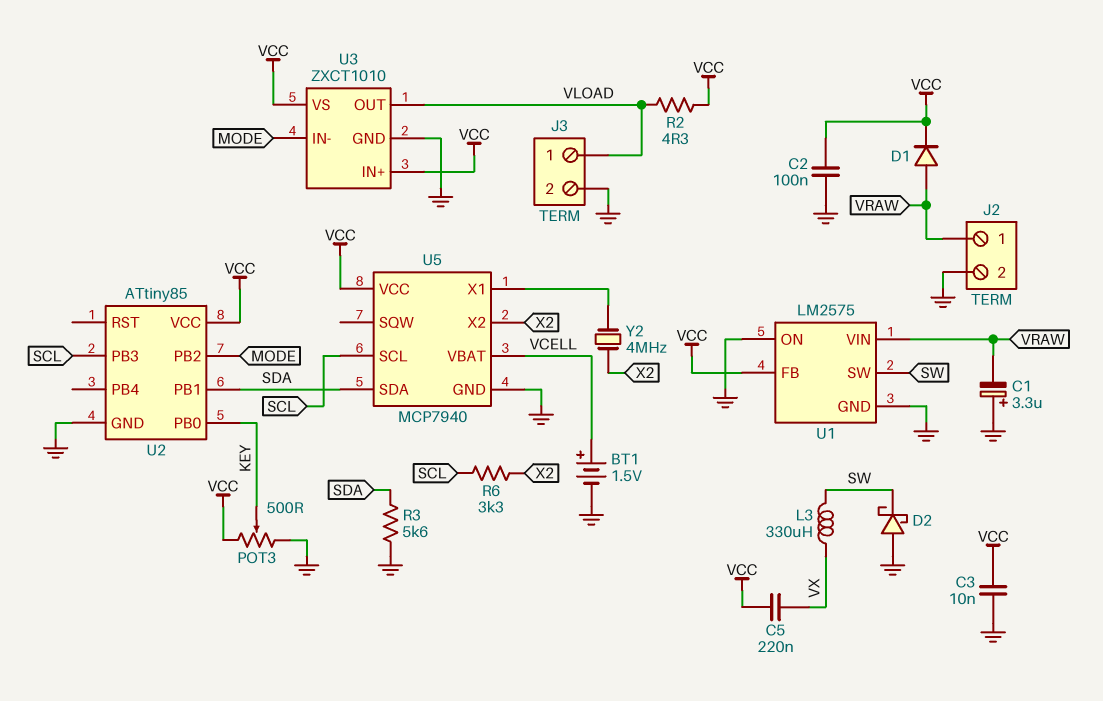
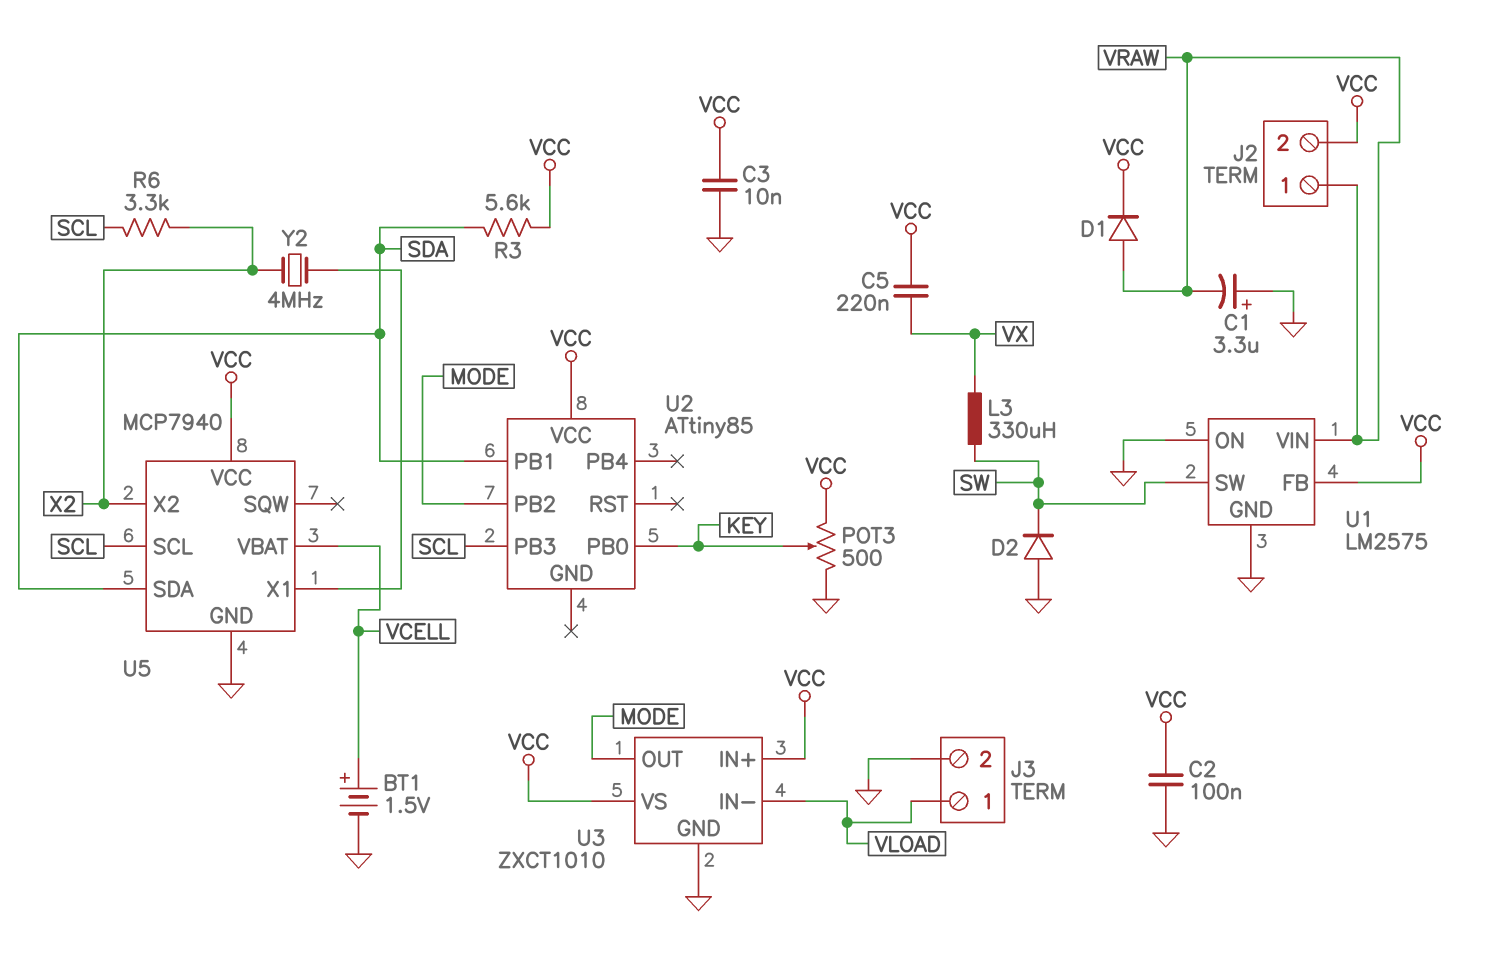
D2: schottky (A GND, K SW) -> diode (A GND, K SW)
J2 pin 2: GND -> VCC
R2: 4.3 (VCC, VLOAD) -> none
R3: 5.6k (GND, SDA) -> 5.6k (SDA, VCC)
U2 pin GND: GND -> none
U3 pin IN-: MODE -> VLOAD
U3 pin OUT: VLOAD -> MODE

